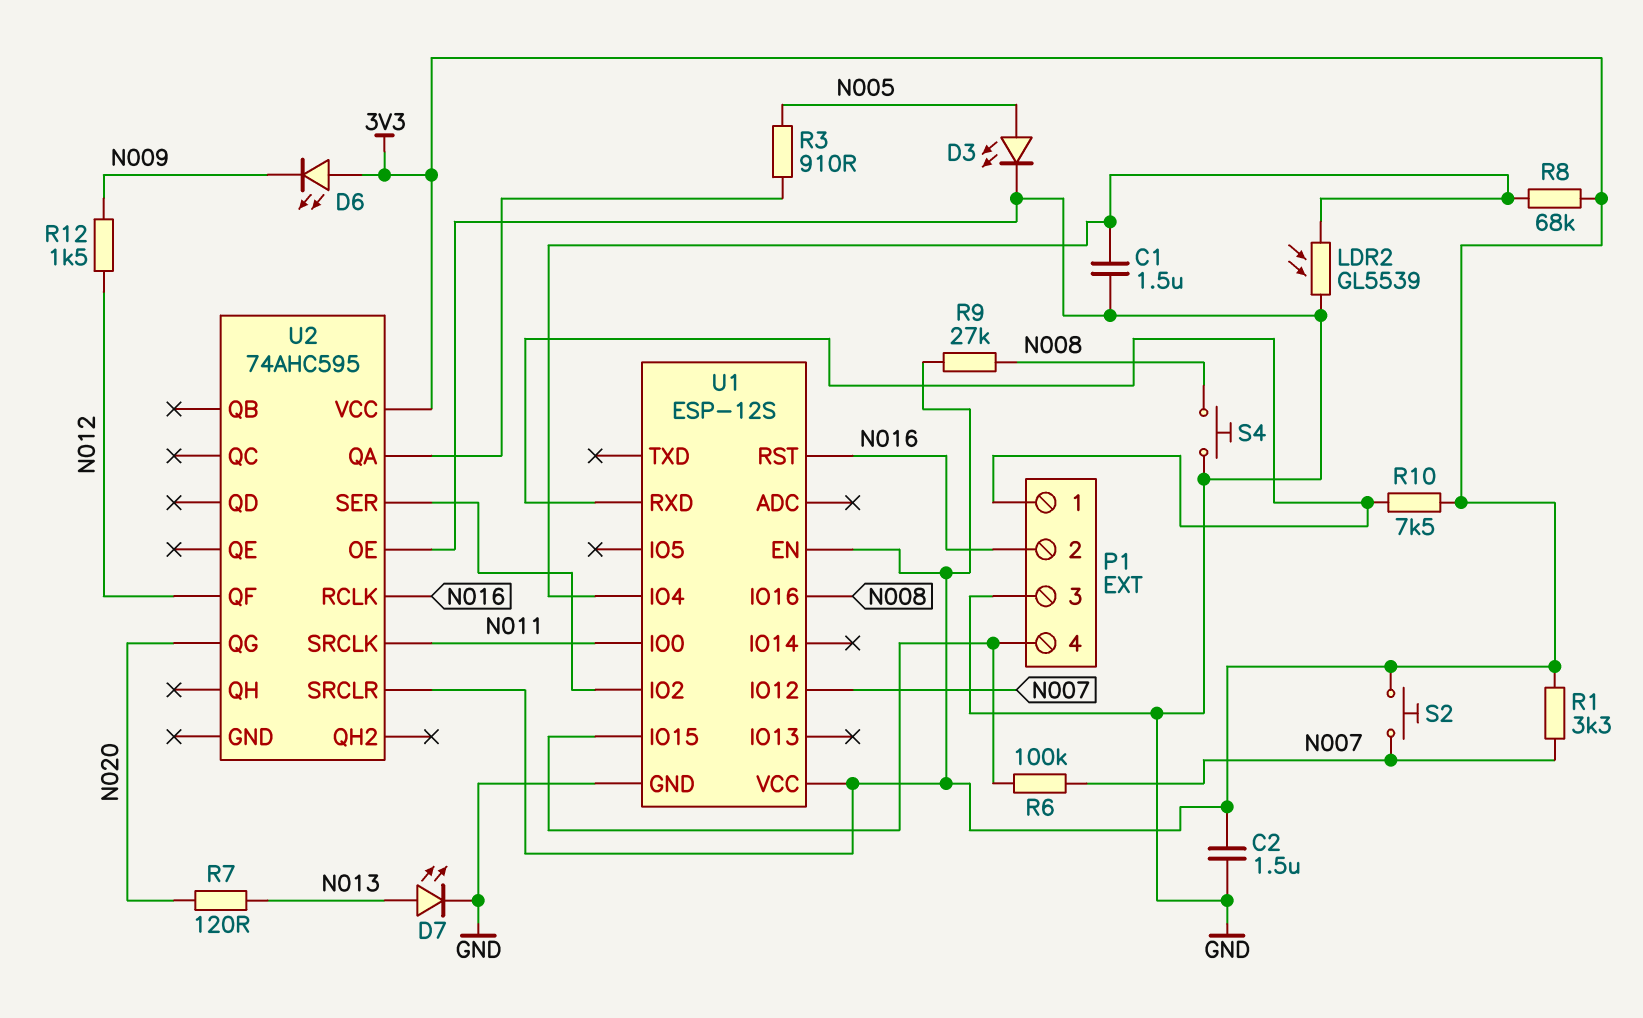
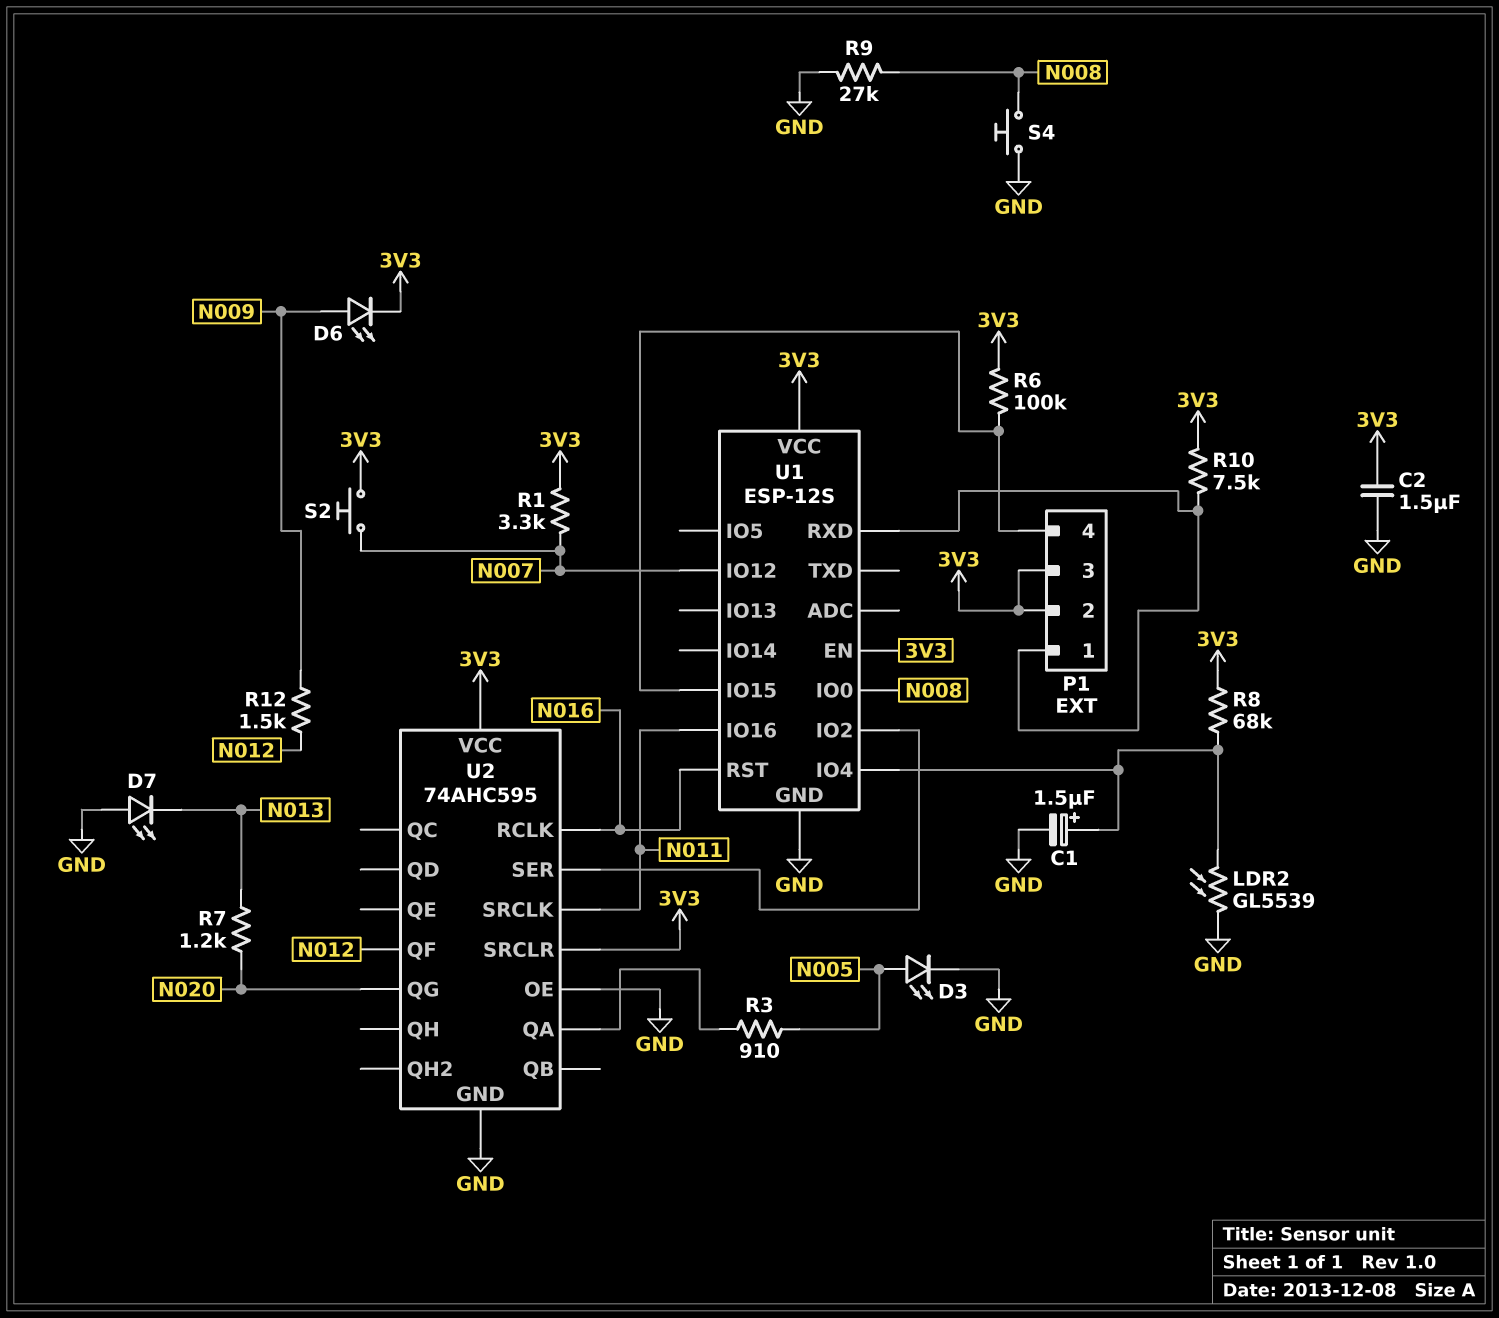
C1: 1.5uF (GND, U1/IO4) -> 1.5uF (plus U1/IO4, minus GND)
D6: LED (A 3V3, K N009) -> LED (A N009, K 3V3)
D7: LED (A N013, K GND) -> LED (A GND, K N013)
P1 pin 2: N016 -> 3V3
P1 pin 3: GND -> 3V3
R6: 100k (N007, P1/4) -> 100k (3V3, P1/4)
R7: 120 (N013, N020) -> 1.2k (N013, N020)
R9: 27k (3V3, N008) -> 27k (GND, N008)
U1 pin IO0: N011 -> N008
U1 pin IO16: N008 -> N011
U2 pin GND: none -> GND

